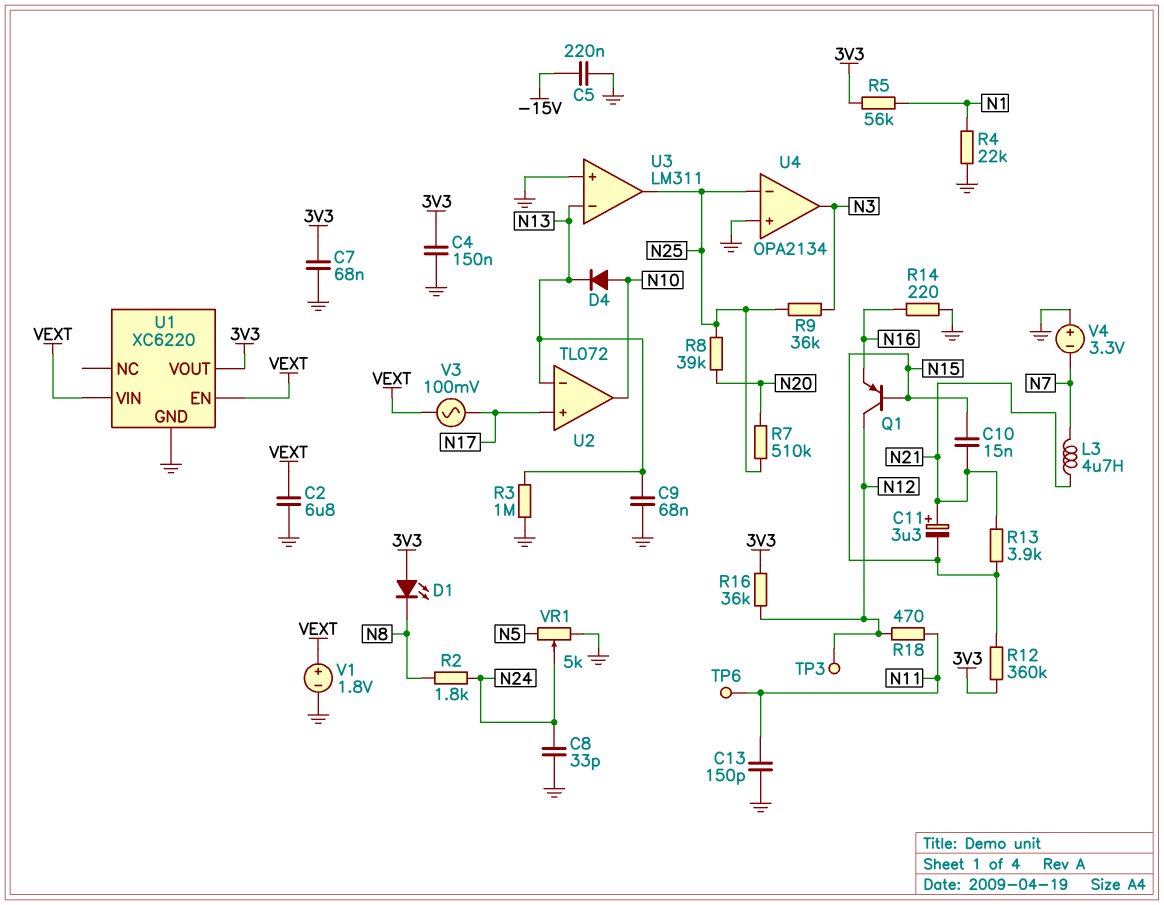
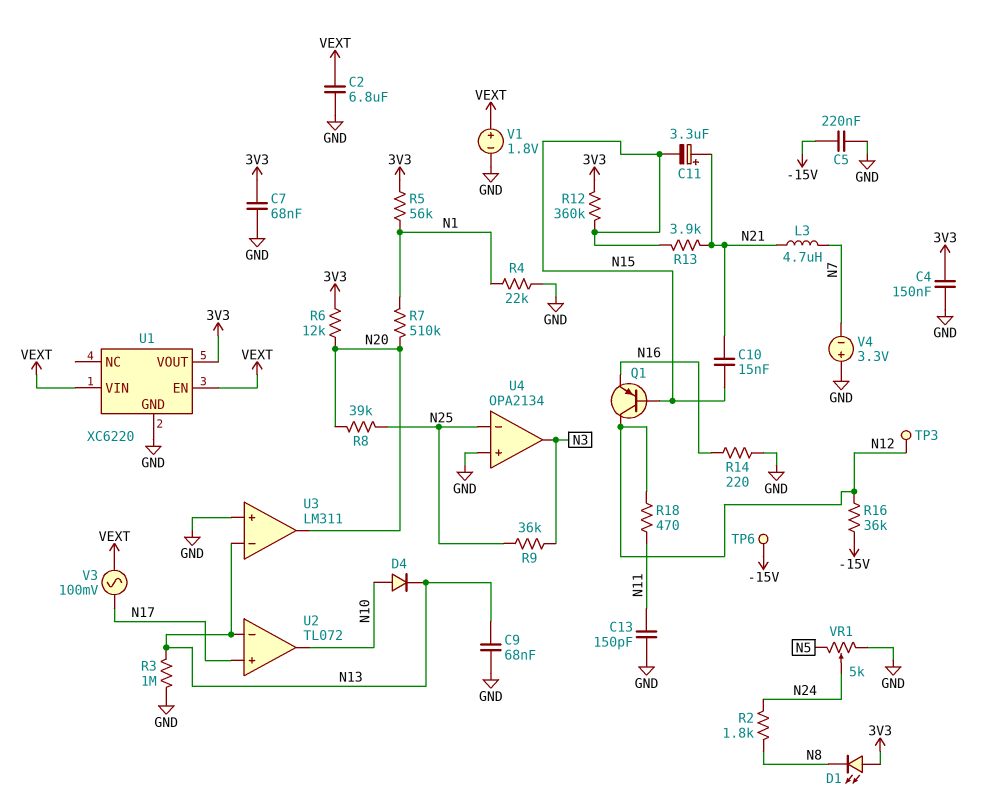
C8: 33pF (GND, N24) -> none
R6: none -> 12k (3V3, N20)
R7: 510k (N20, N25) -> 510k (N1, N20)
R16: 36k (3V3, N12) -> 36k (-15V, N12)
TP6: test point (N11) -> test point (-15V)
U3 pin out: N25 -> N20

